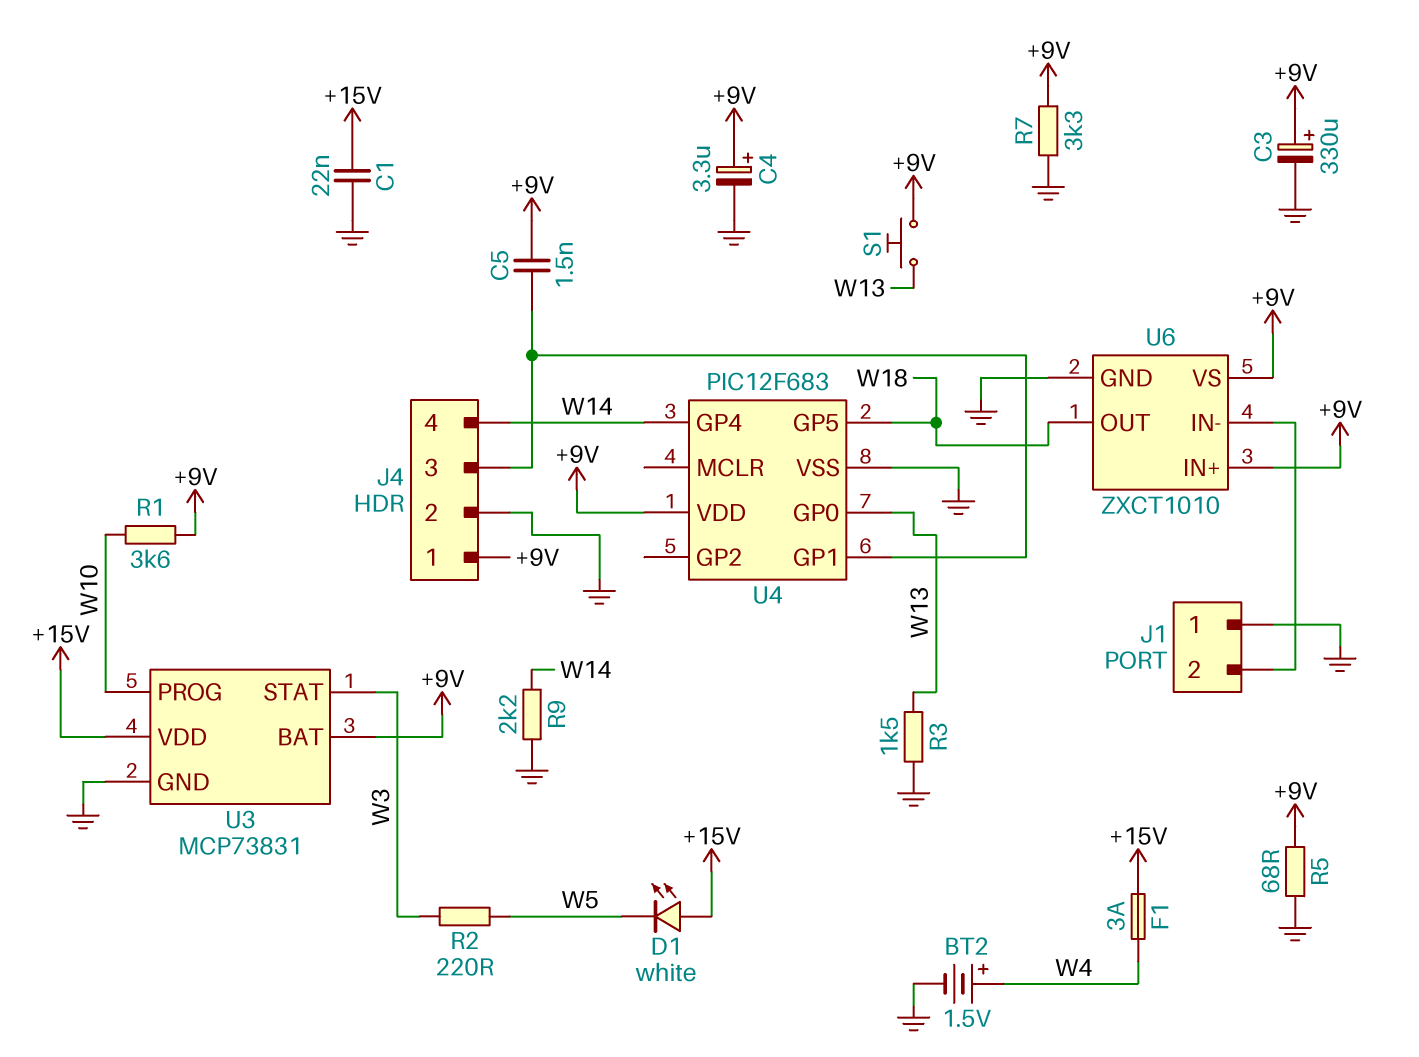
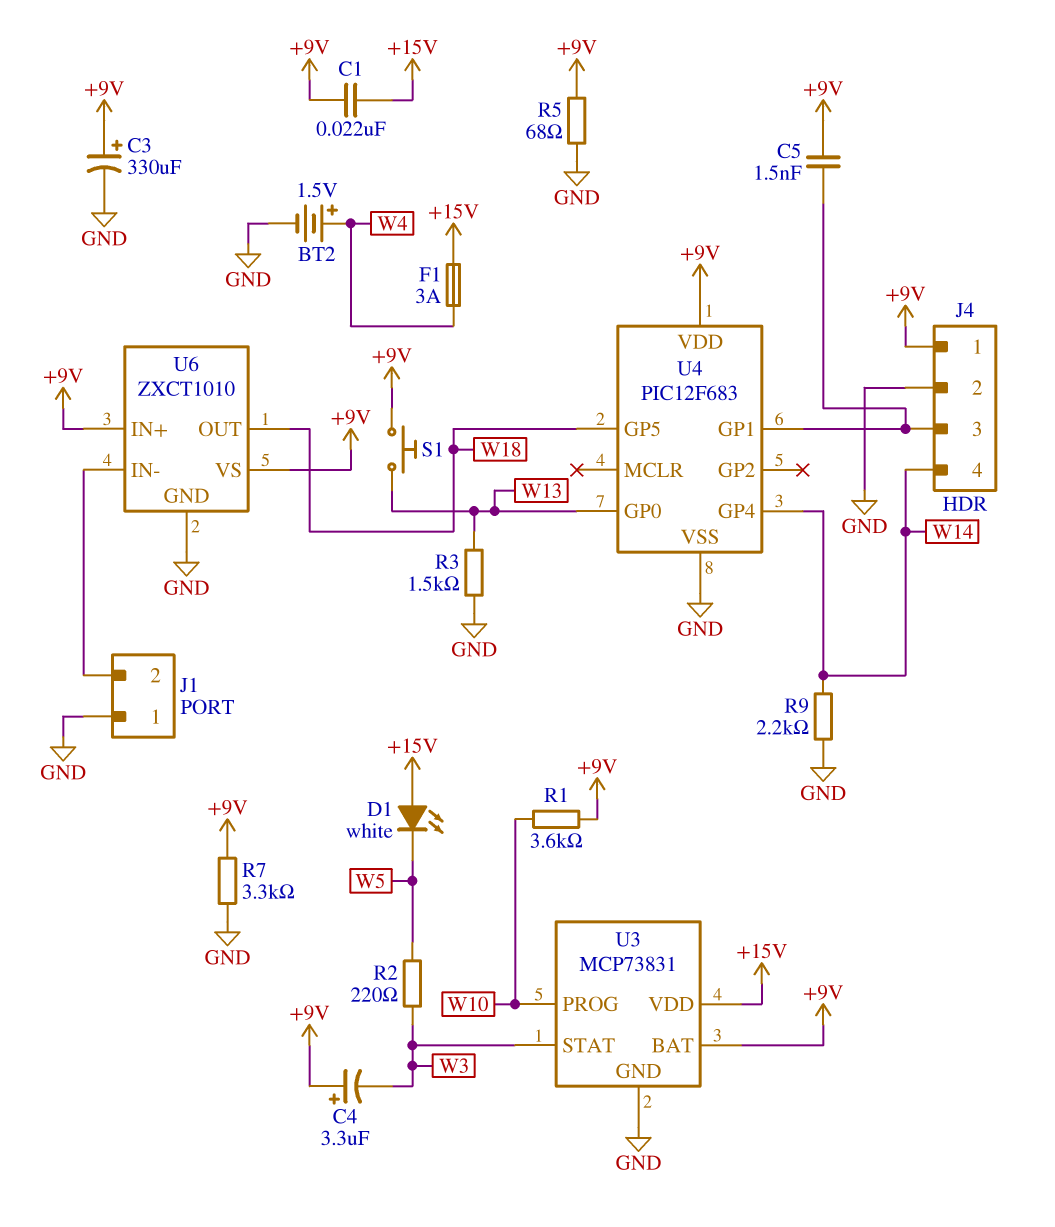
C1: 22nF (+15V, GND) -> 22nF (+9V, +15V)
C4: 3.3uF (plus +9V, minus GND) -> 3.3uF (plus +9V, minus W3)

